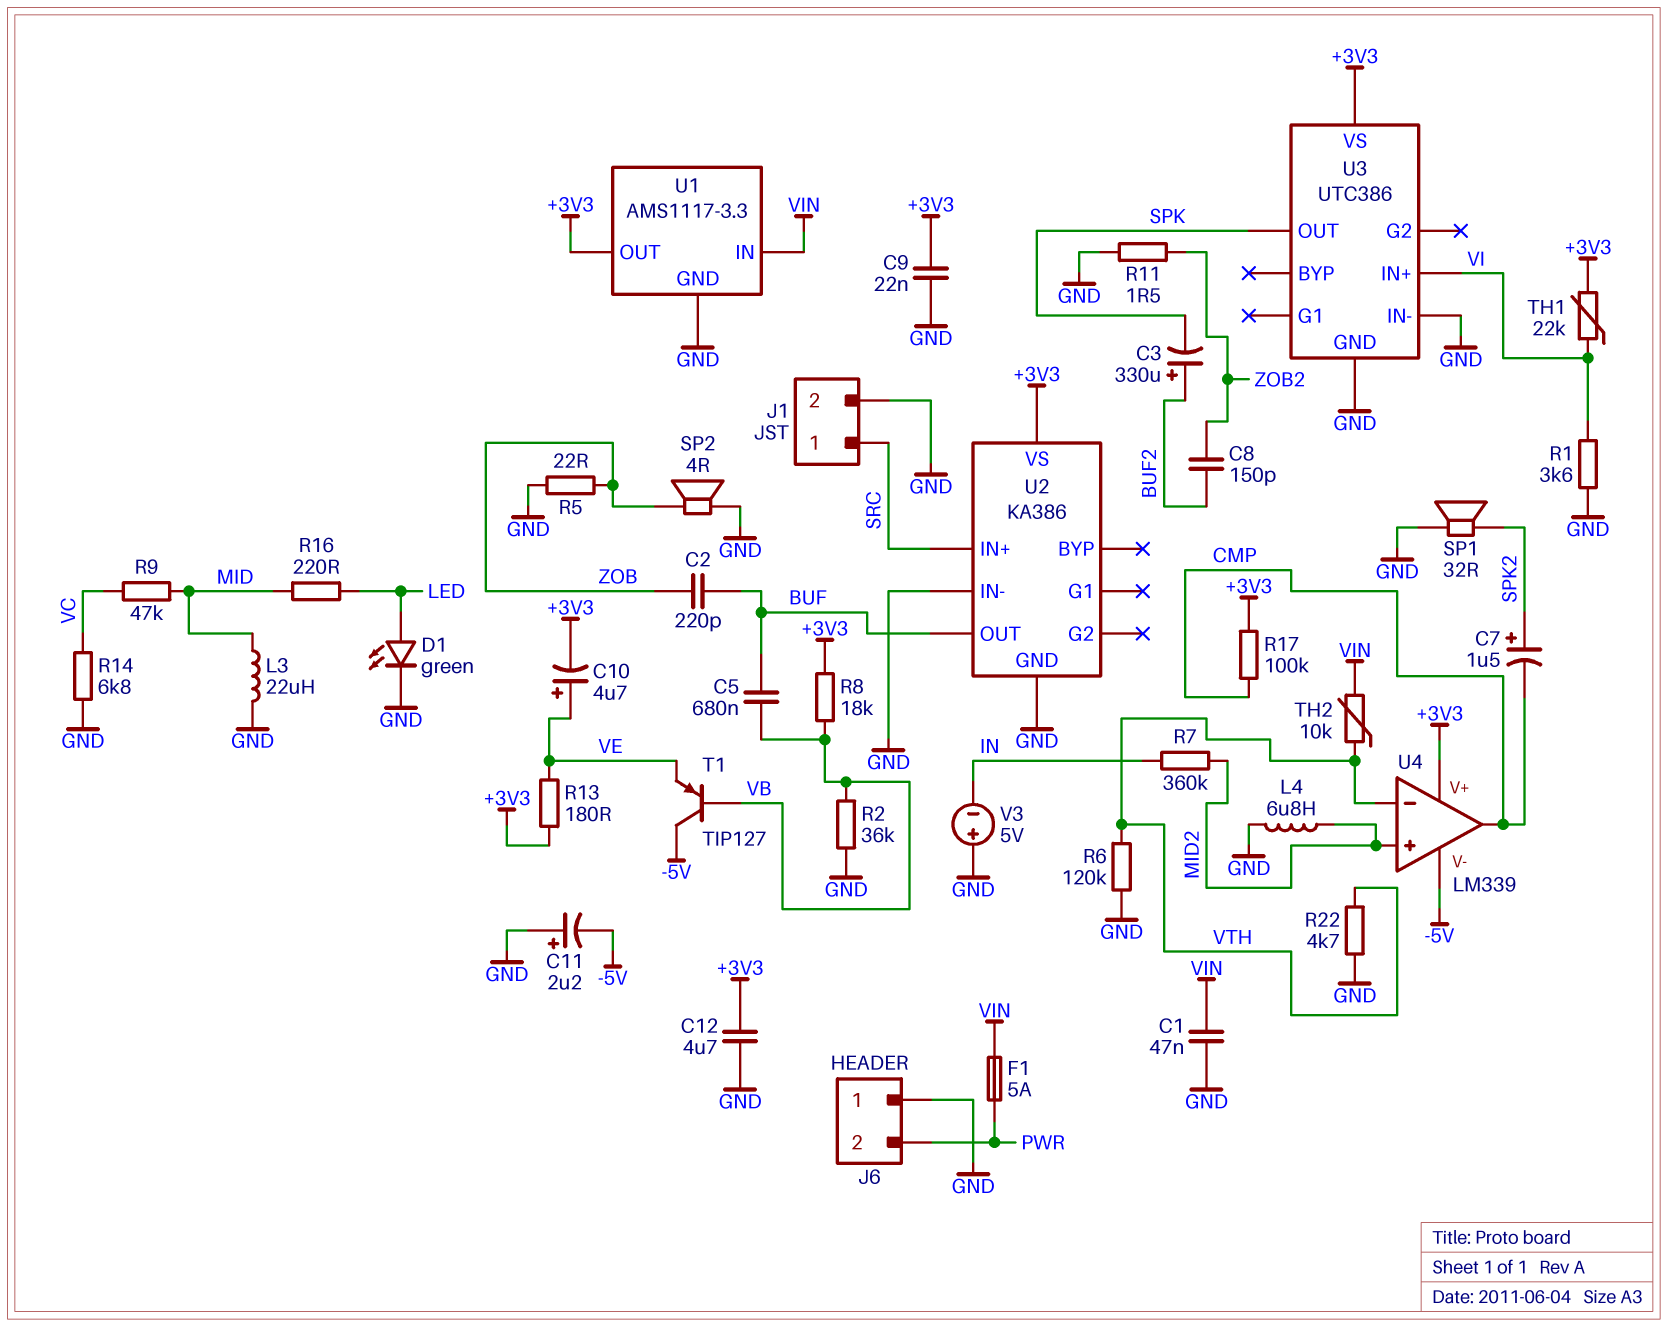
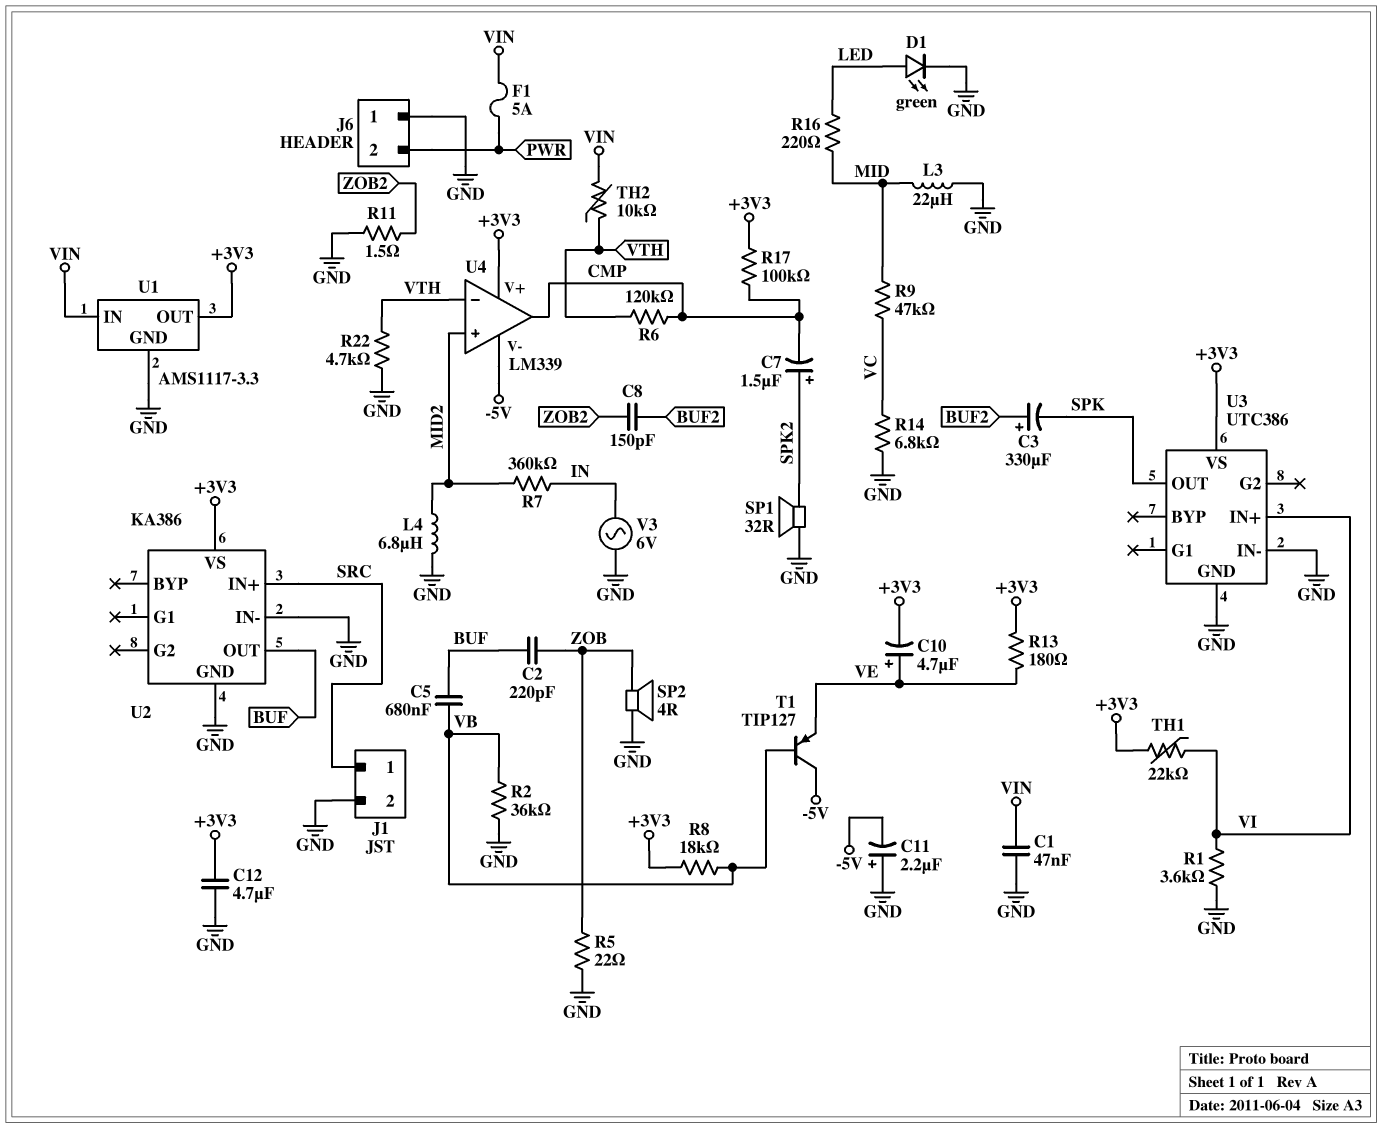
C9: 22nF (+3V3, GND) -> none
R6: 120k (GND, VTH) -> 120k (CMP, VTH)
V3: 5V (plus GND, minus IN) -> AC 6V (GND, IN)

